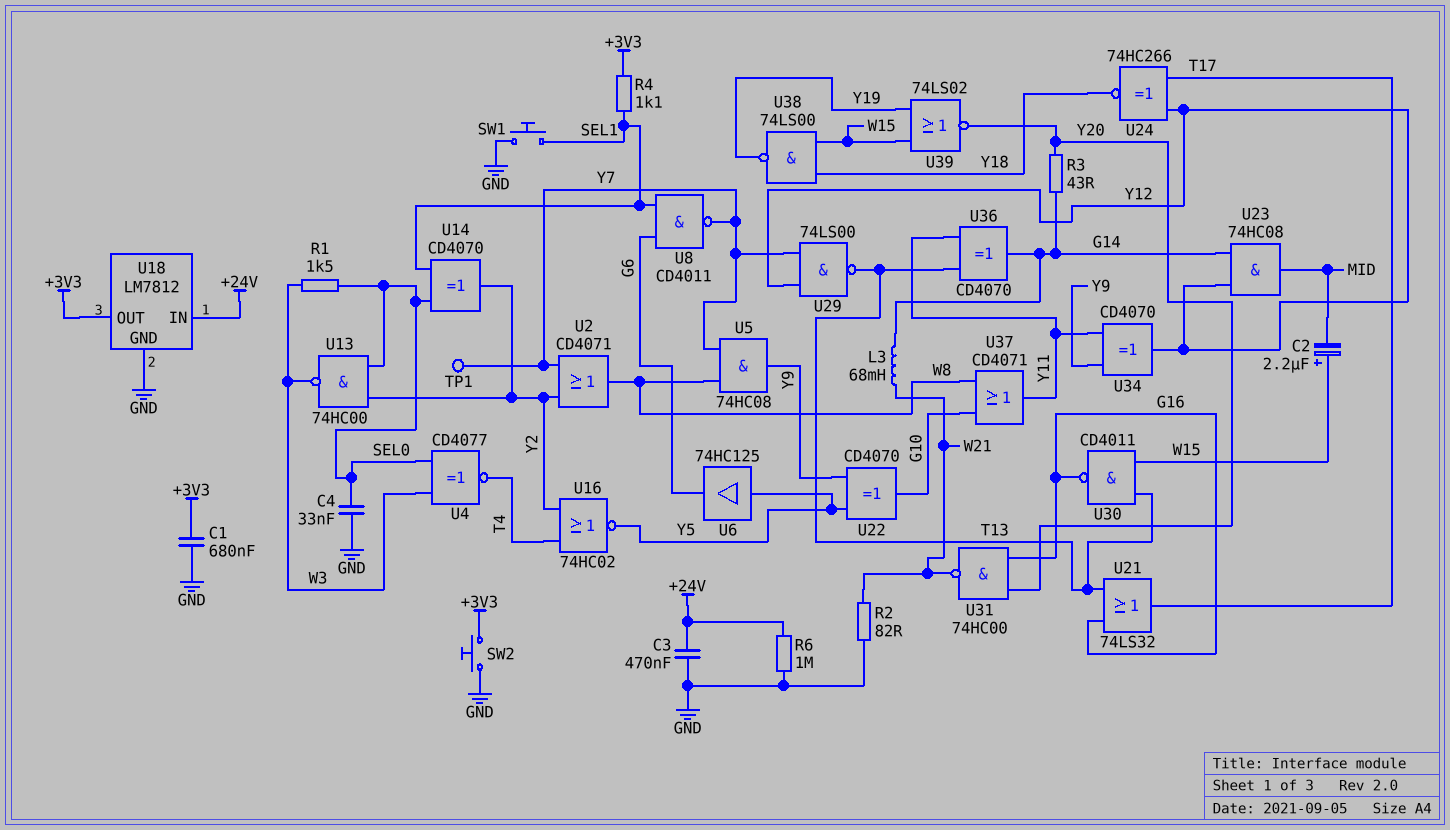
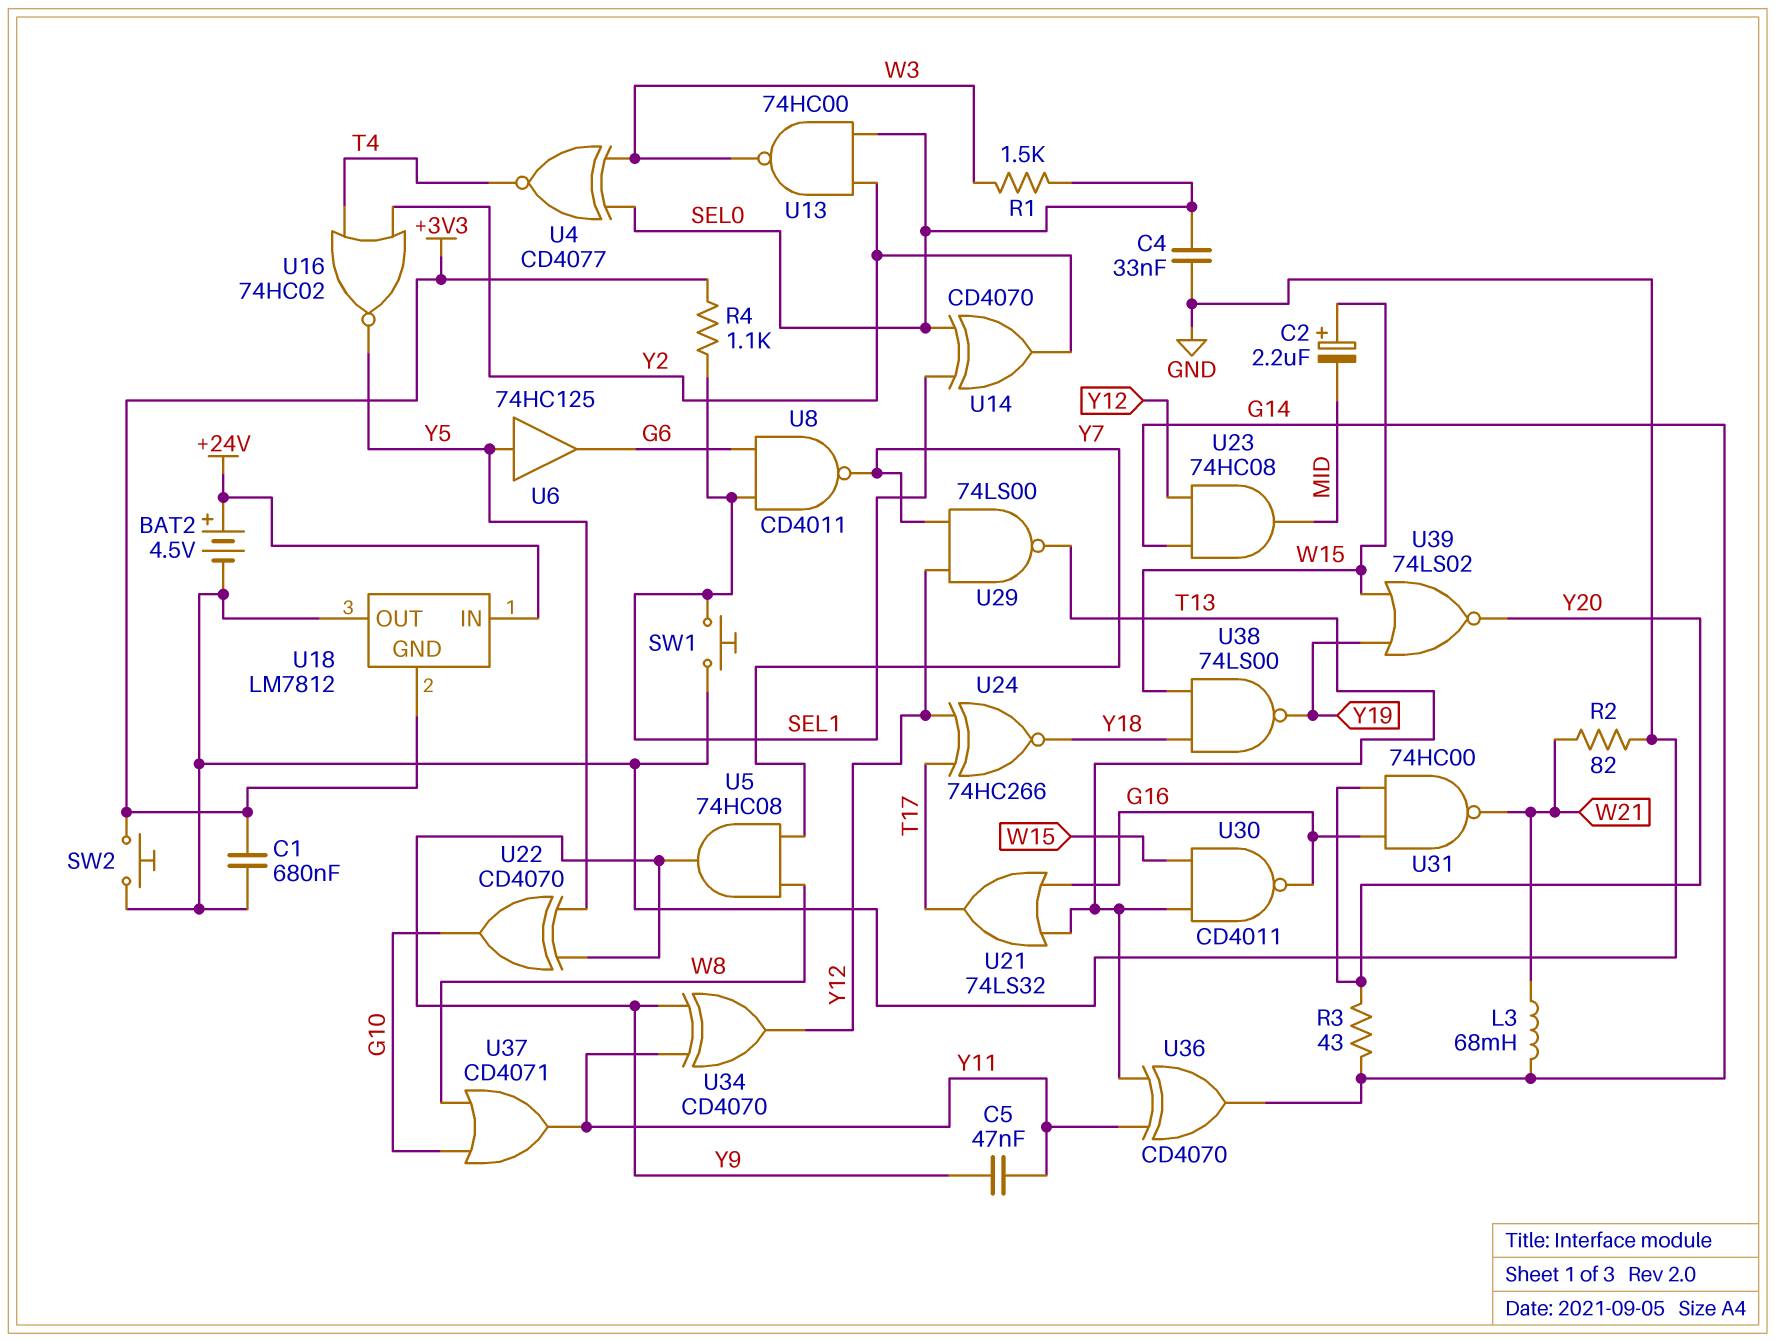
BAT2: none -> 4.5V (plus +24V, minus GND)
C3: 470nF (+24V, GND) -> none
C5: none -> 47nF (Y9, Y11)
R6: 1M (+24V, GND) -> none
TP1: test point (Y7) -> none
U2: OR CD4071 (in Y2, in Y7, out W8) -> none
U18 pin GND: GND -> +3V3
U18 pin OUT: +3V3 -> GND

